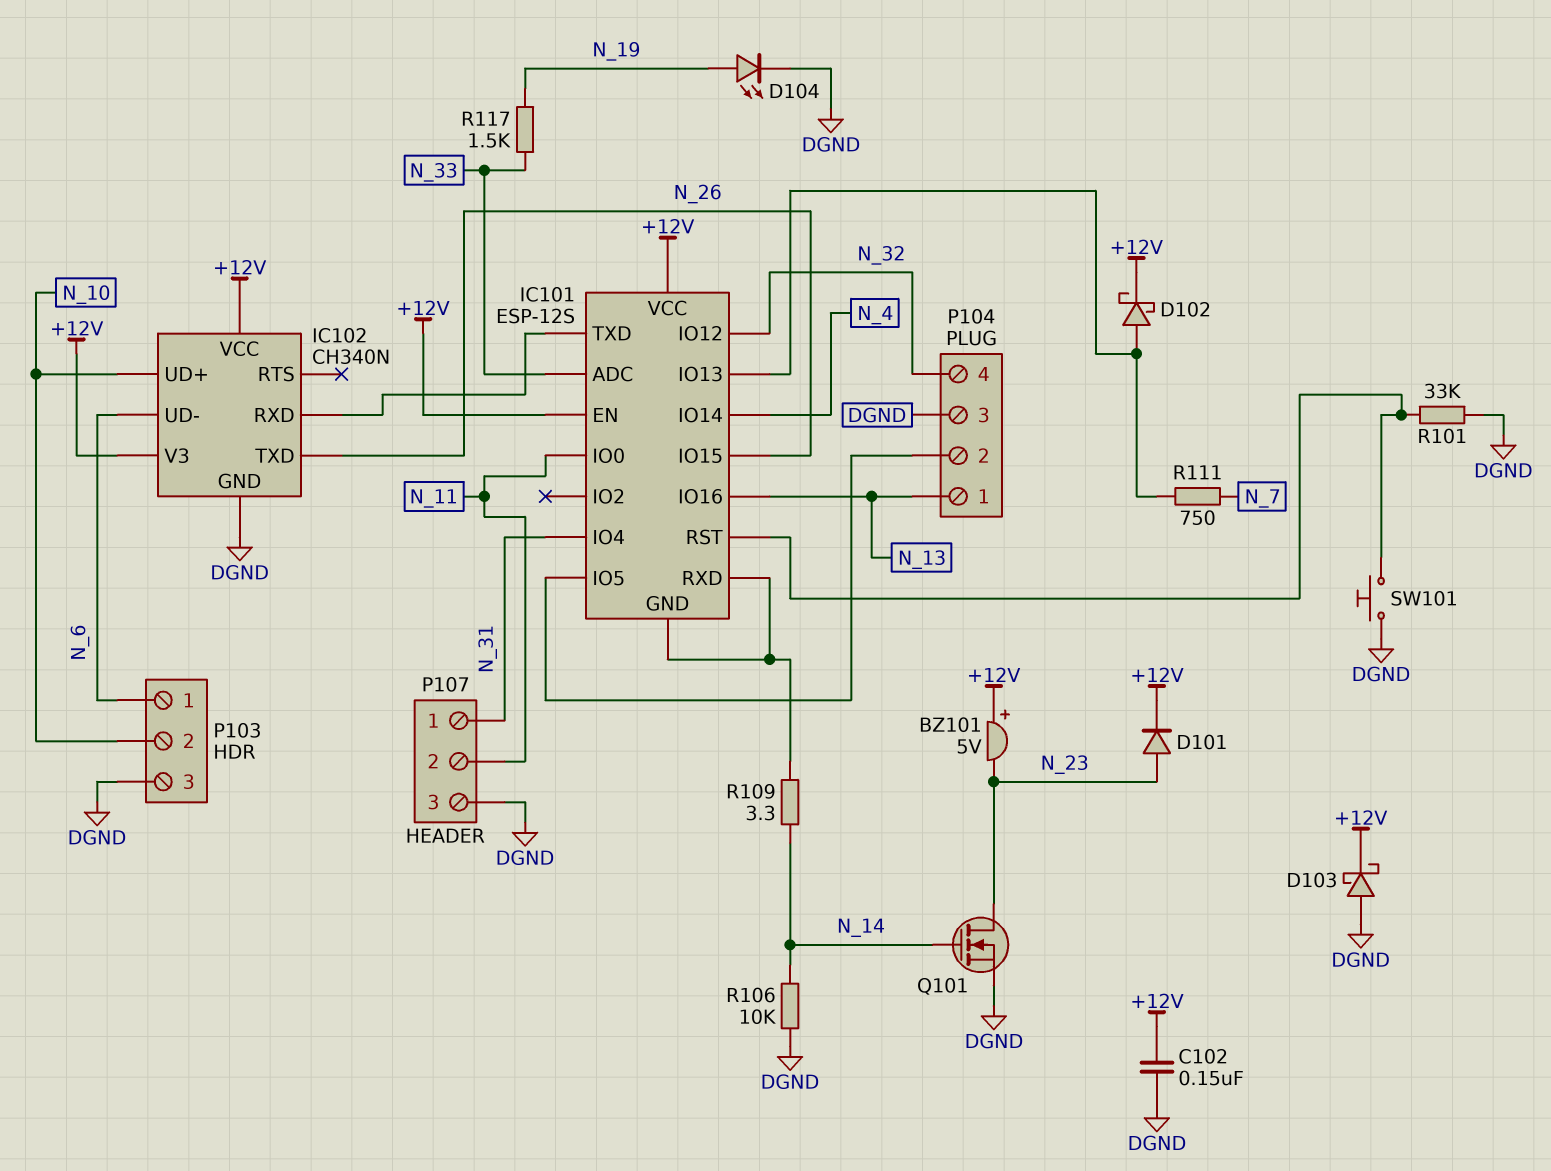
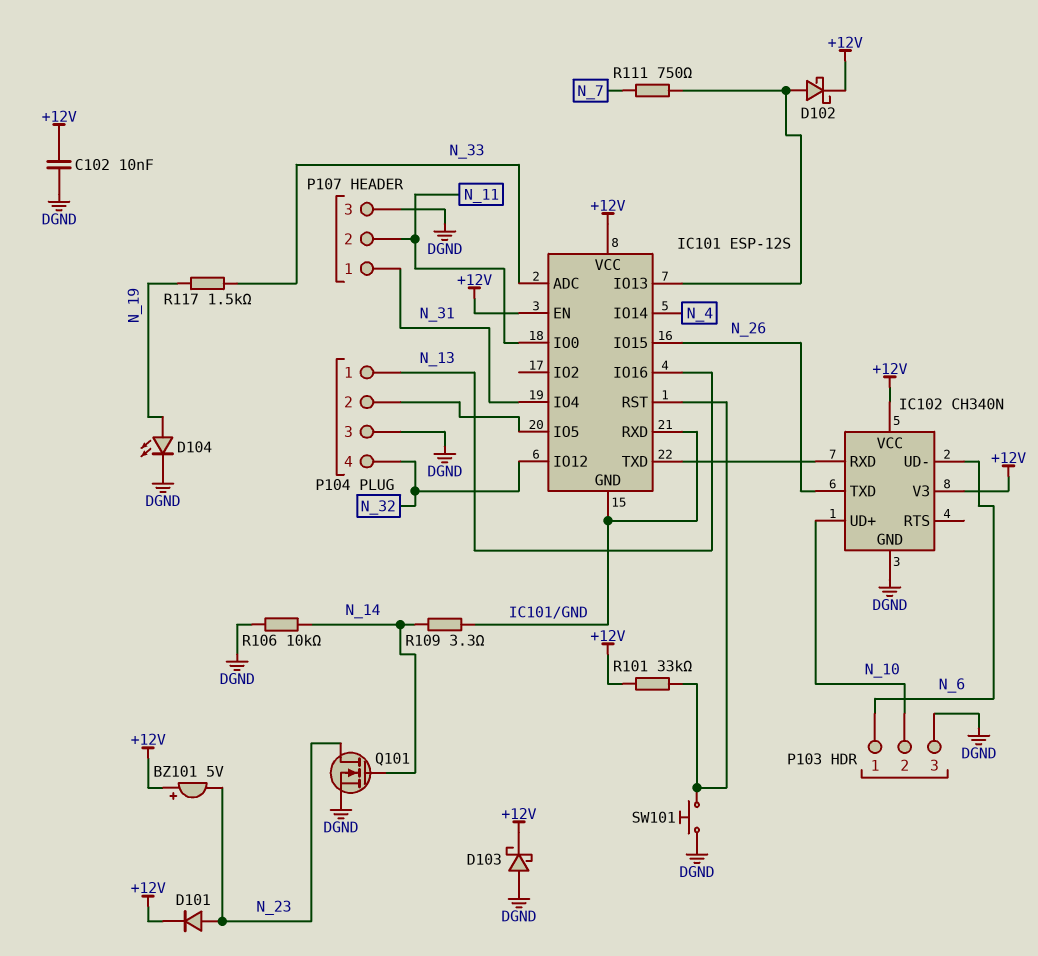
C102: 150nF (+12V, DGND) -> 10nF (+12V, DGND)
R101: 33k (DGND, IC101/RST) -> 33k (+12V, IC101/RST)

